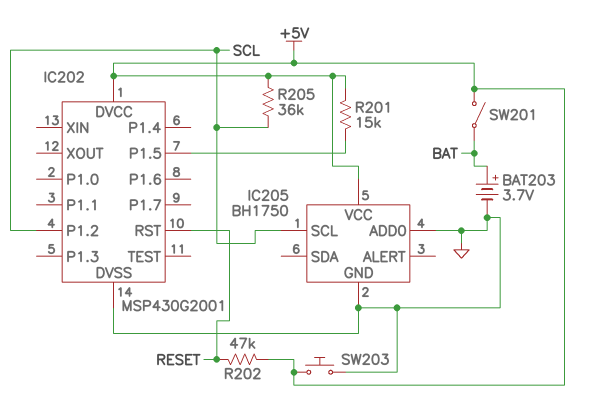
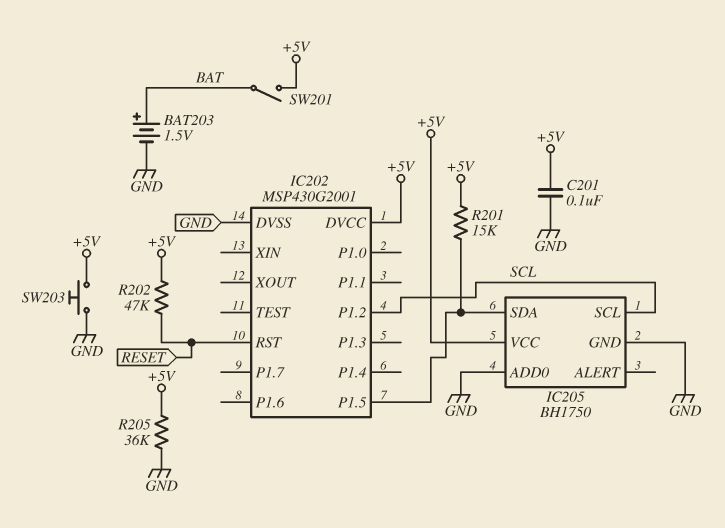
BAT203: 3.7V (plus BAT, minus GND) -> 1.5V (plus BAT, minus GND)
C201: none -> 100nF (+5V, GND)
IC205 pin SDA: none -> IC202/P1.5
R205: 36k (+5V, SCL) -> 36k (+5V, GND)

